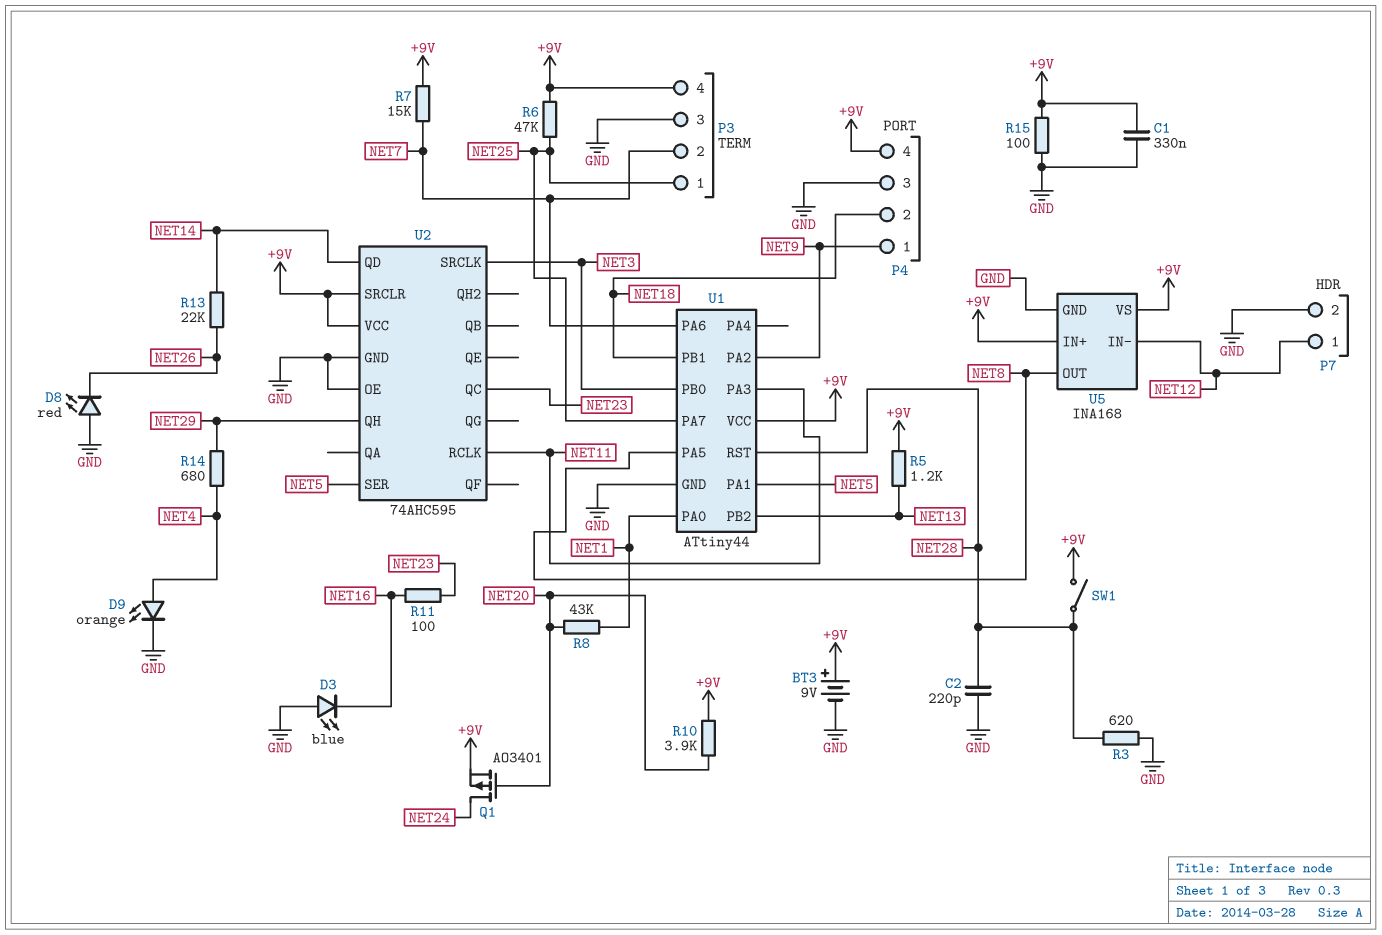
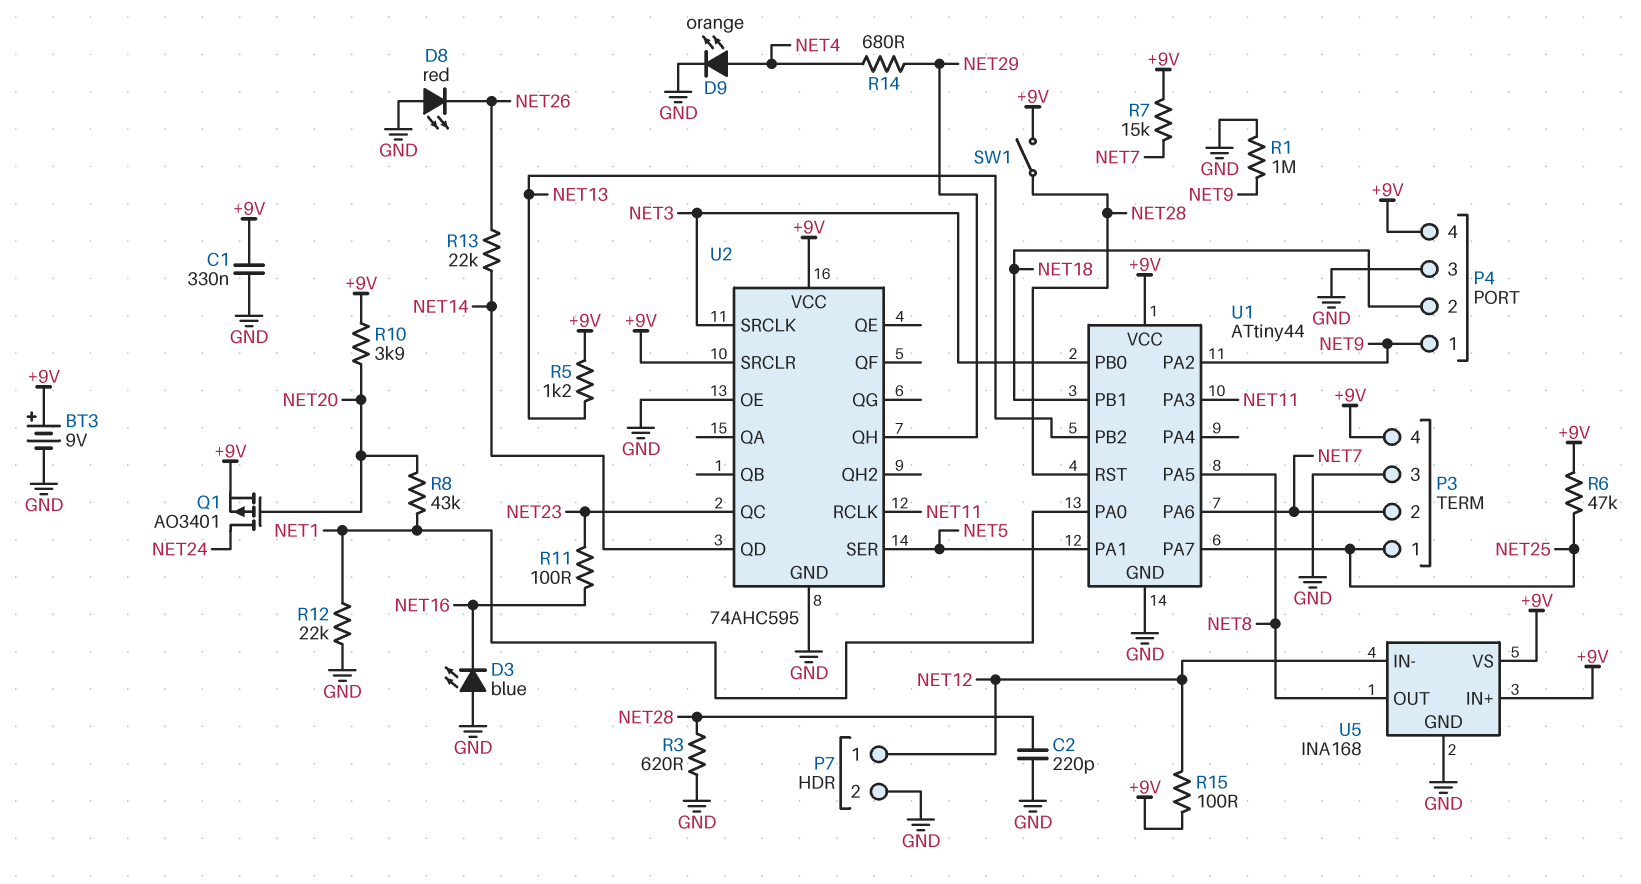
R1: none -> 1M (GND, NET9)
R12: none -> 22k (GND, NET1)
R15: 100 (+9V, GND) -> 100 (+9V, NET12)

